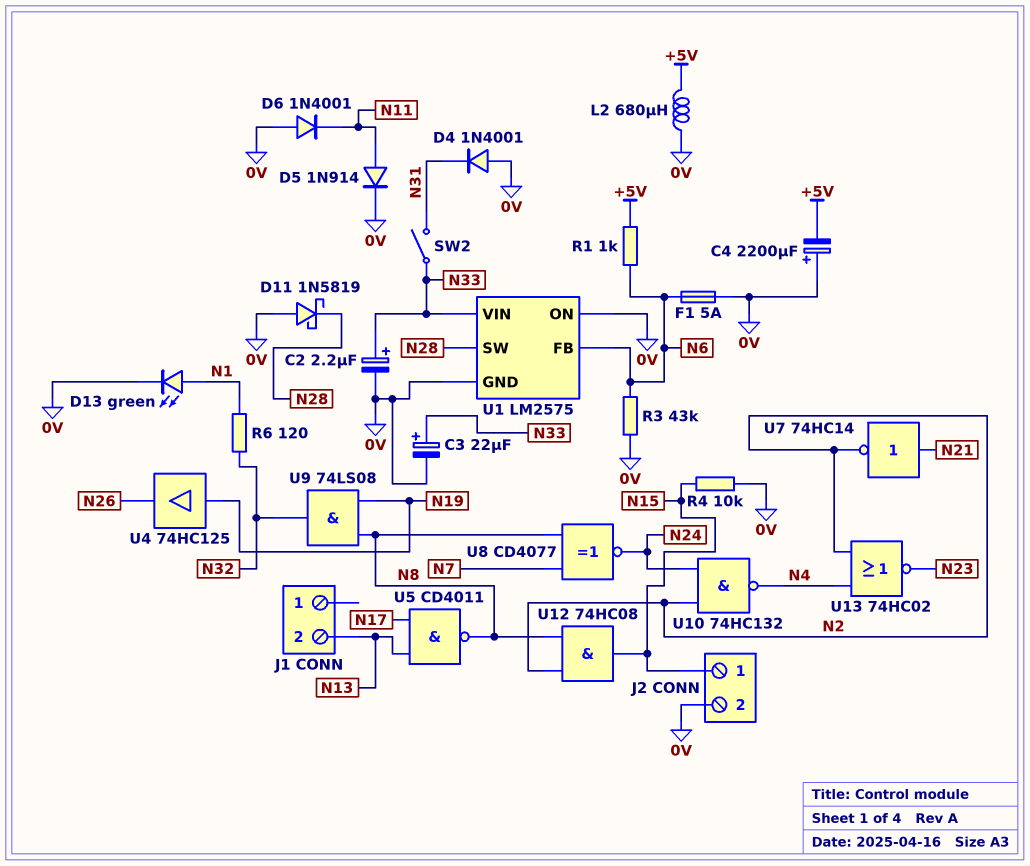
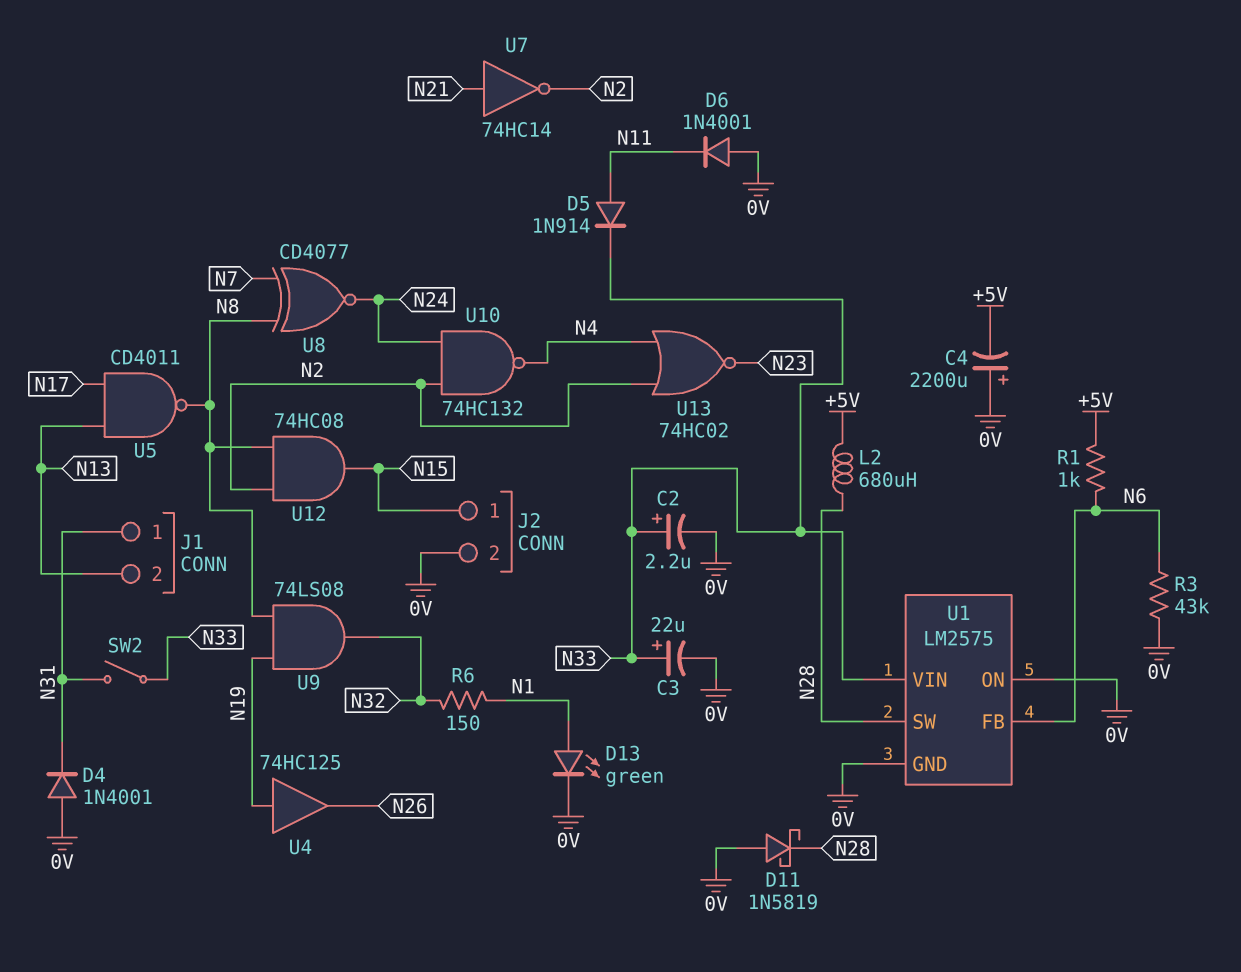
D5: diode 1N914 (A N11, K 0V) -> diode 1N914 (A N11, K N33)
F1: 5A (0V, N6) -> none
J1 pin 1: none -> N31
L2: 680uH (+5V, 0V) -> 680uH (+5V, N28)
R4: 10k (0V, N15) -> none
R6: 120 (N1, N32) -> 150 (N1, N32)

